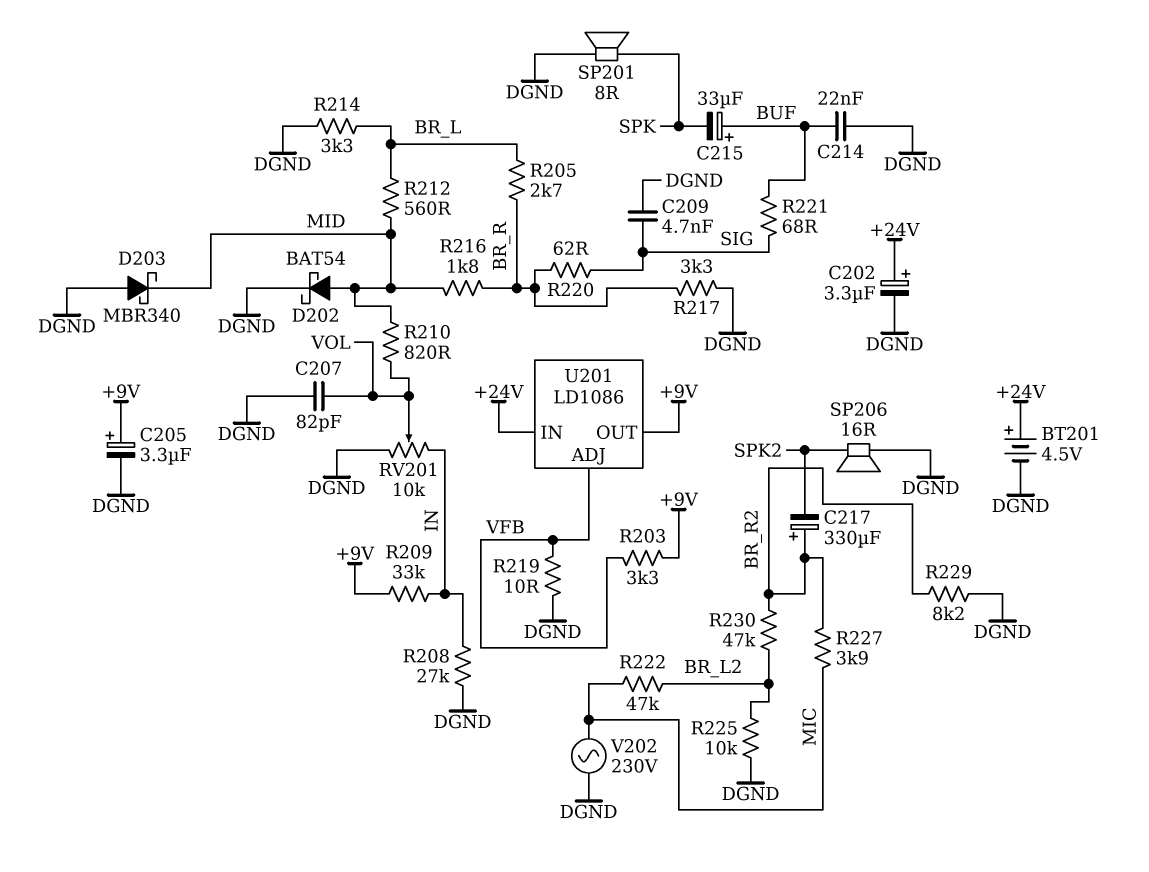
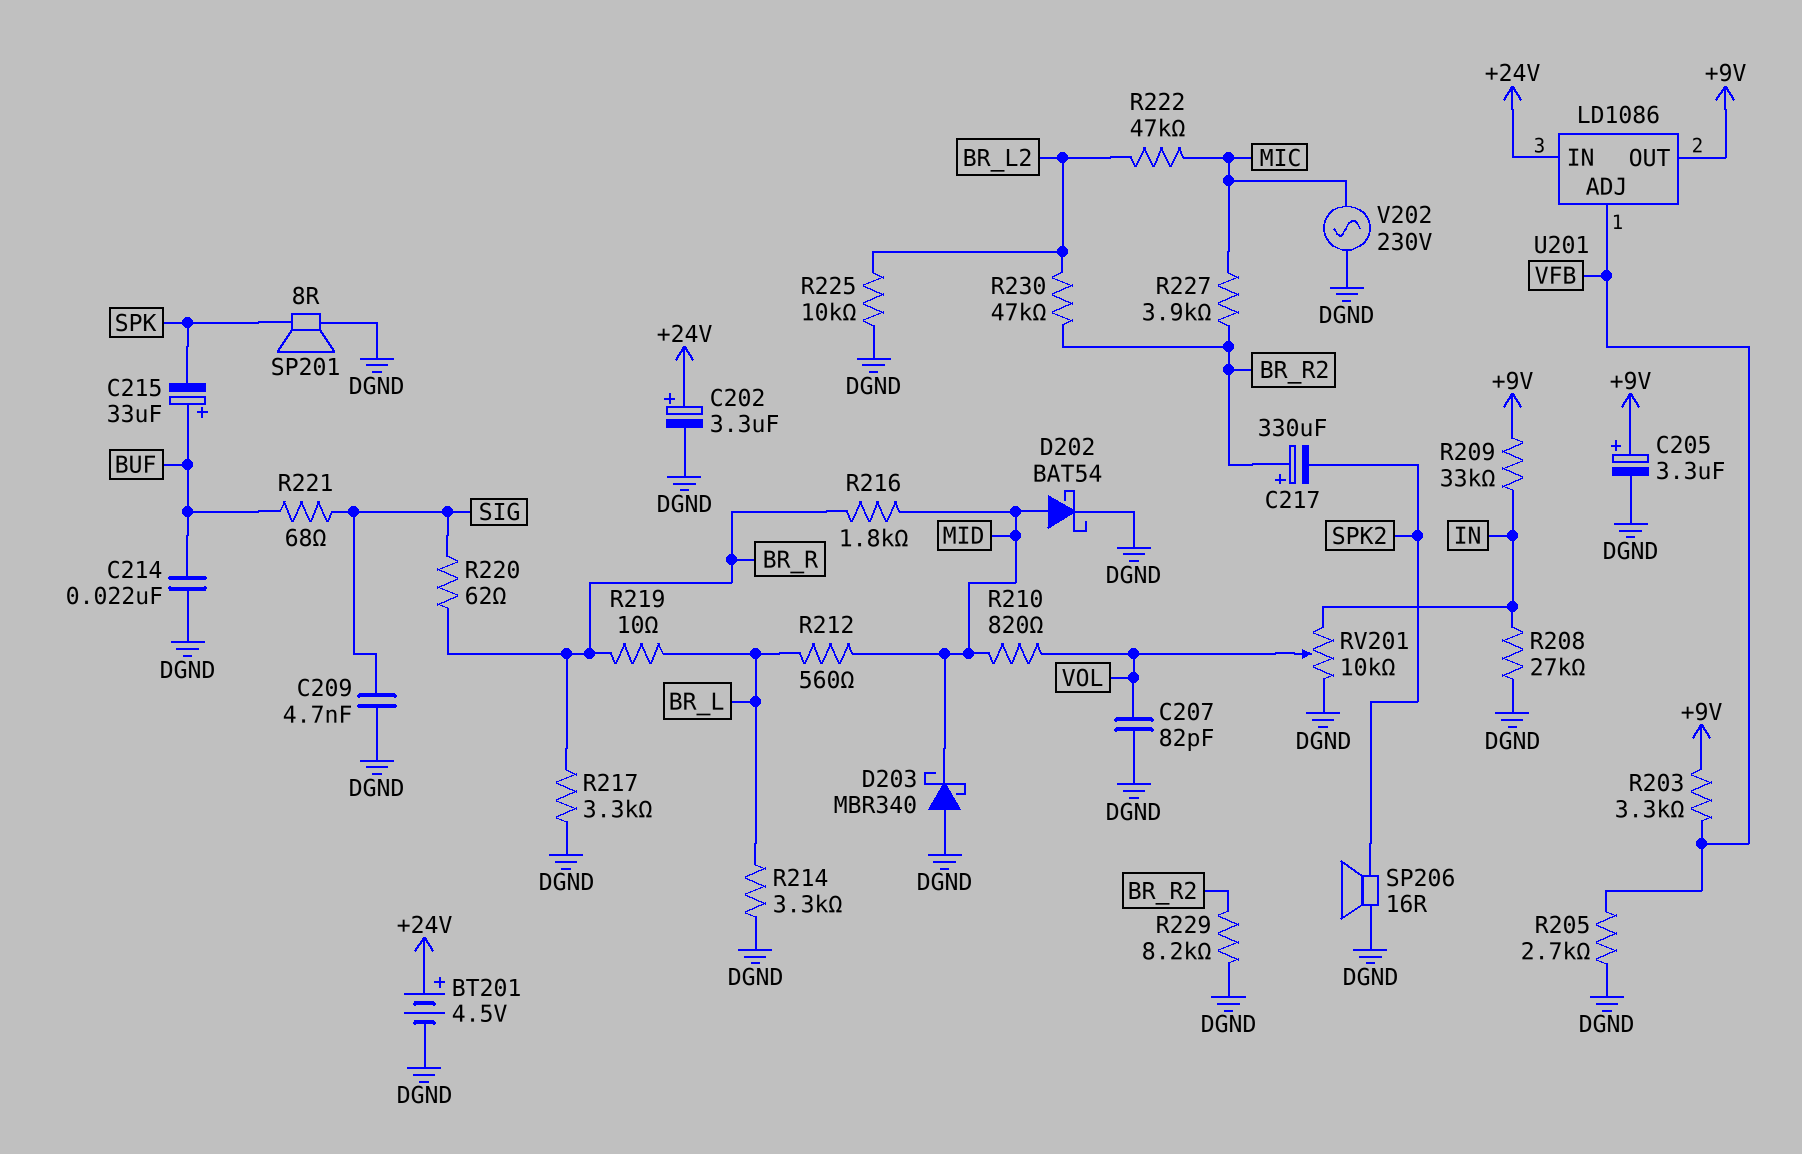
R205: 2.7k (BR_L, BR_R) -> 2.7k (DGND, VFB)
R219: 10 (DGND, VFB) -> 10 (BR_L, BR_R)

